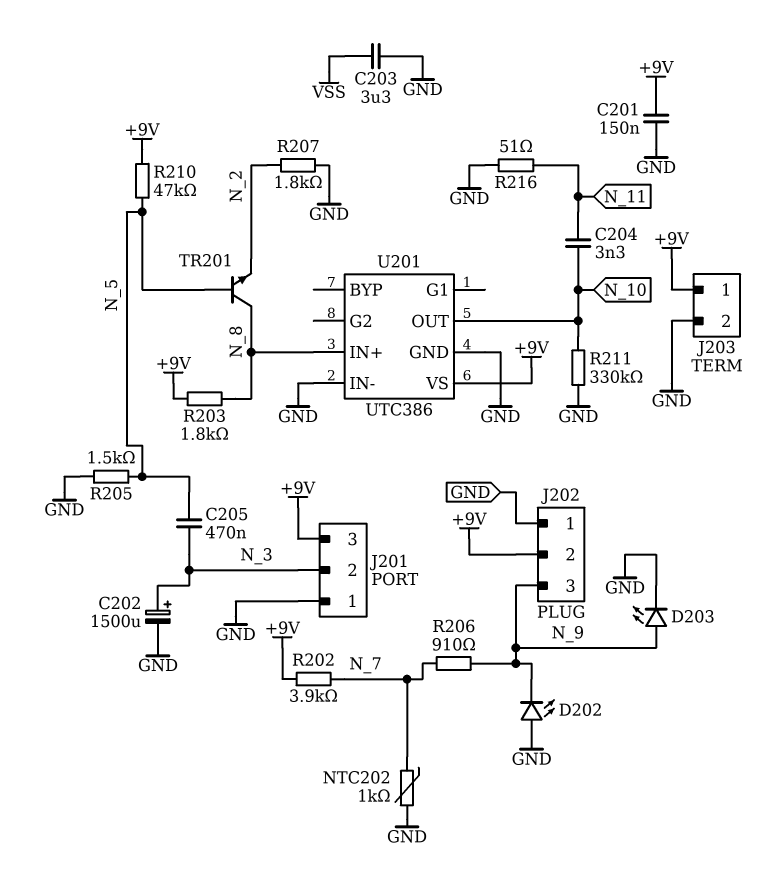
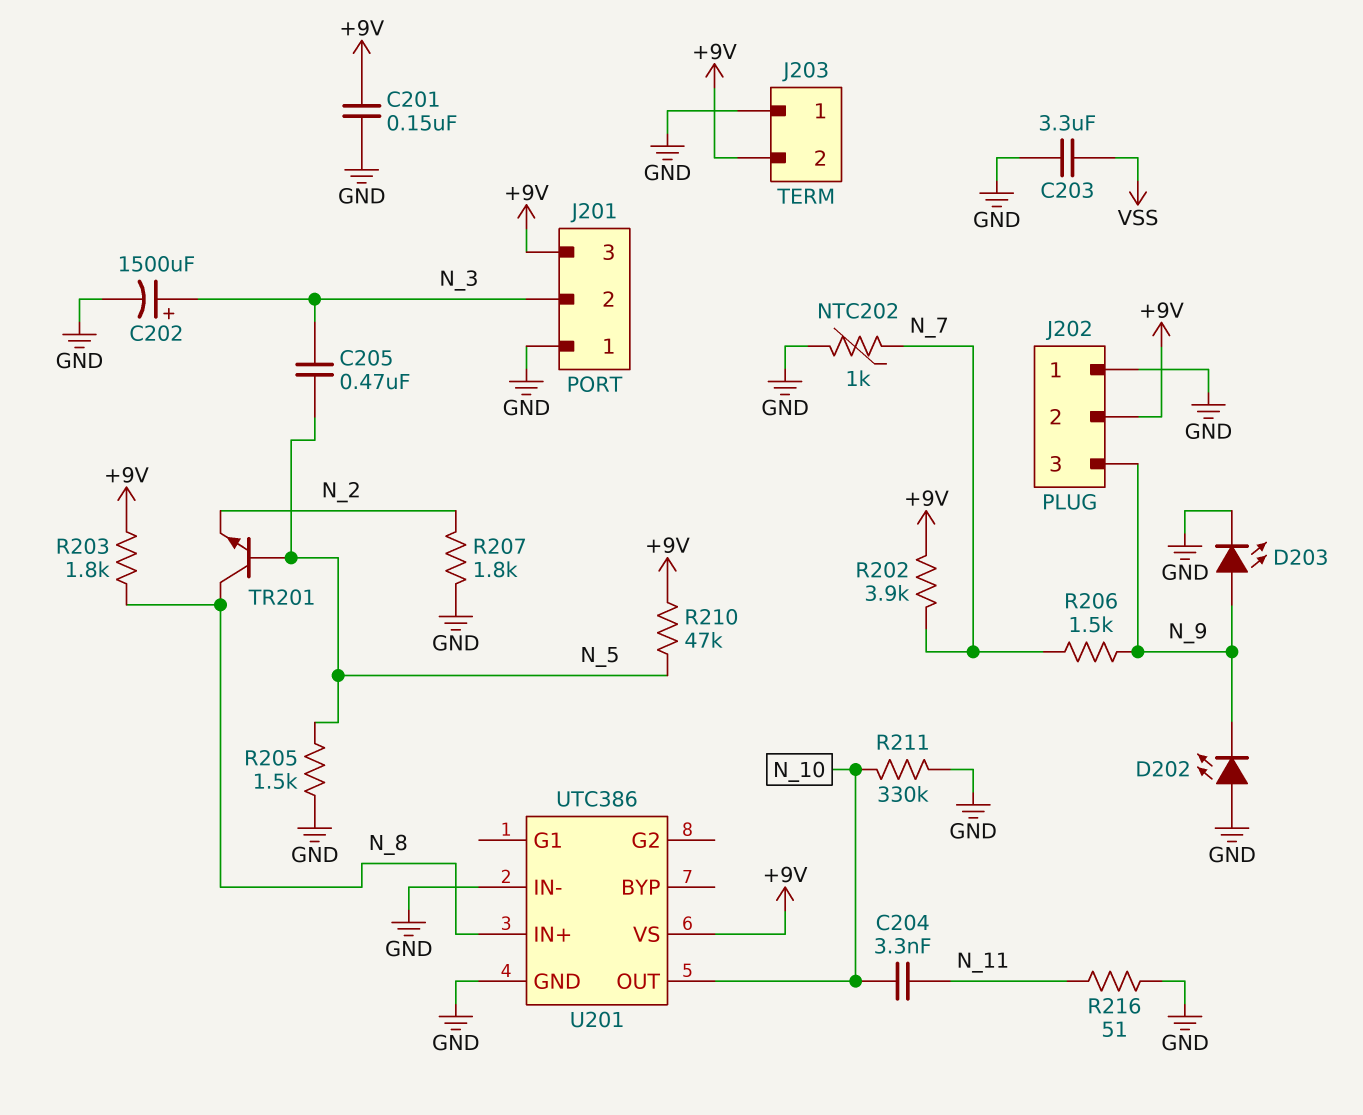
J203 pin 1: +9V -> GND
J203 pin 2: GND -> +9V
R206: 910 (N_7, N_9) -> 1.5k (N_7, N_9)

